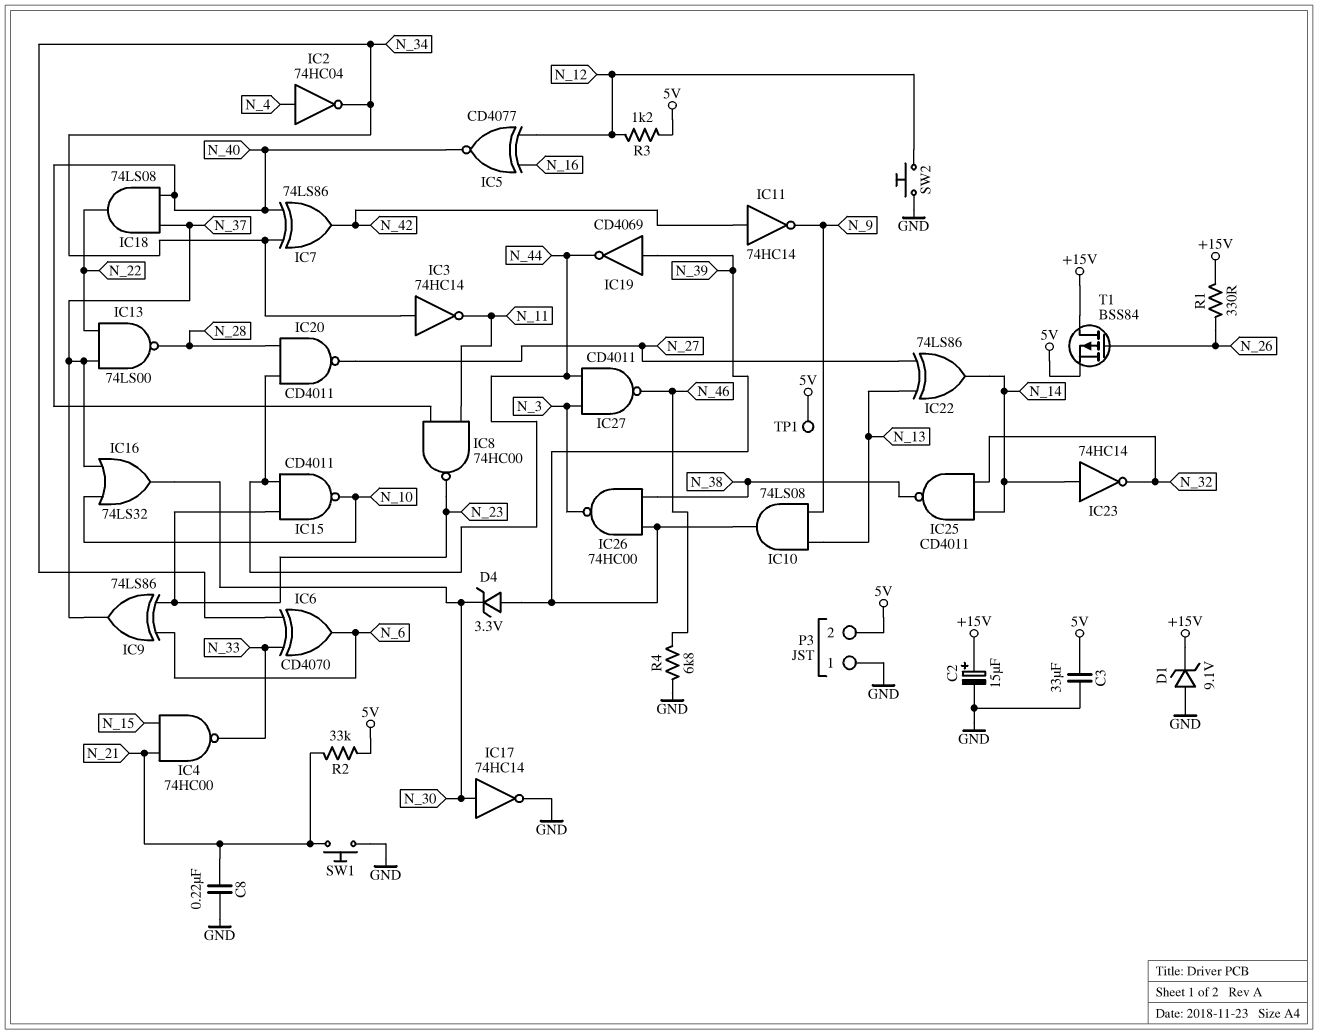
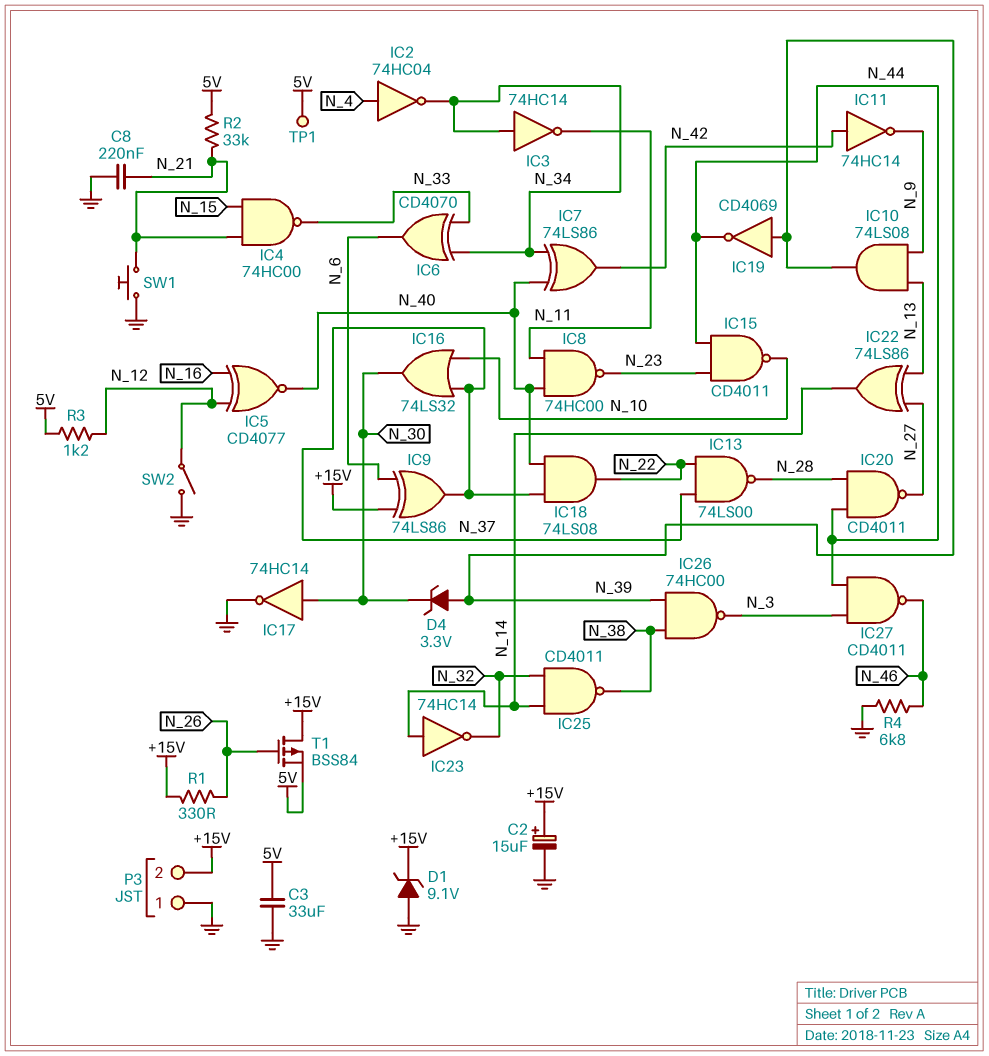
IC9: XOR 74LS86 (in N_6, in N_23, out N_37) -> XOR 74LS86 (in +15V, in N_6, out N_37)
P3 pin 2: 5V -> +15V
SW2: button (GND, N_12) -> switch (GND, N_12)

